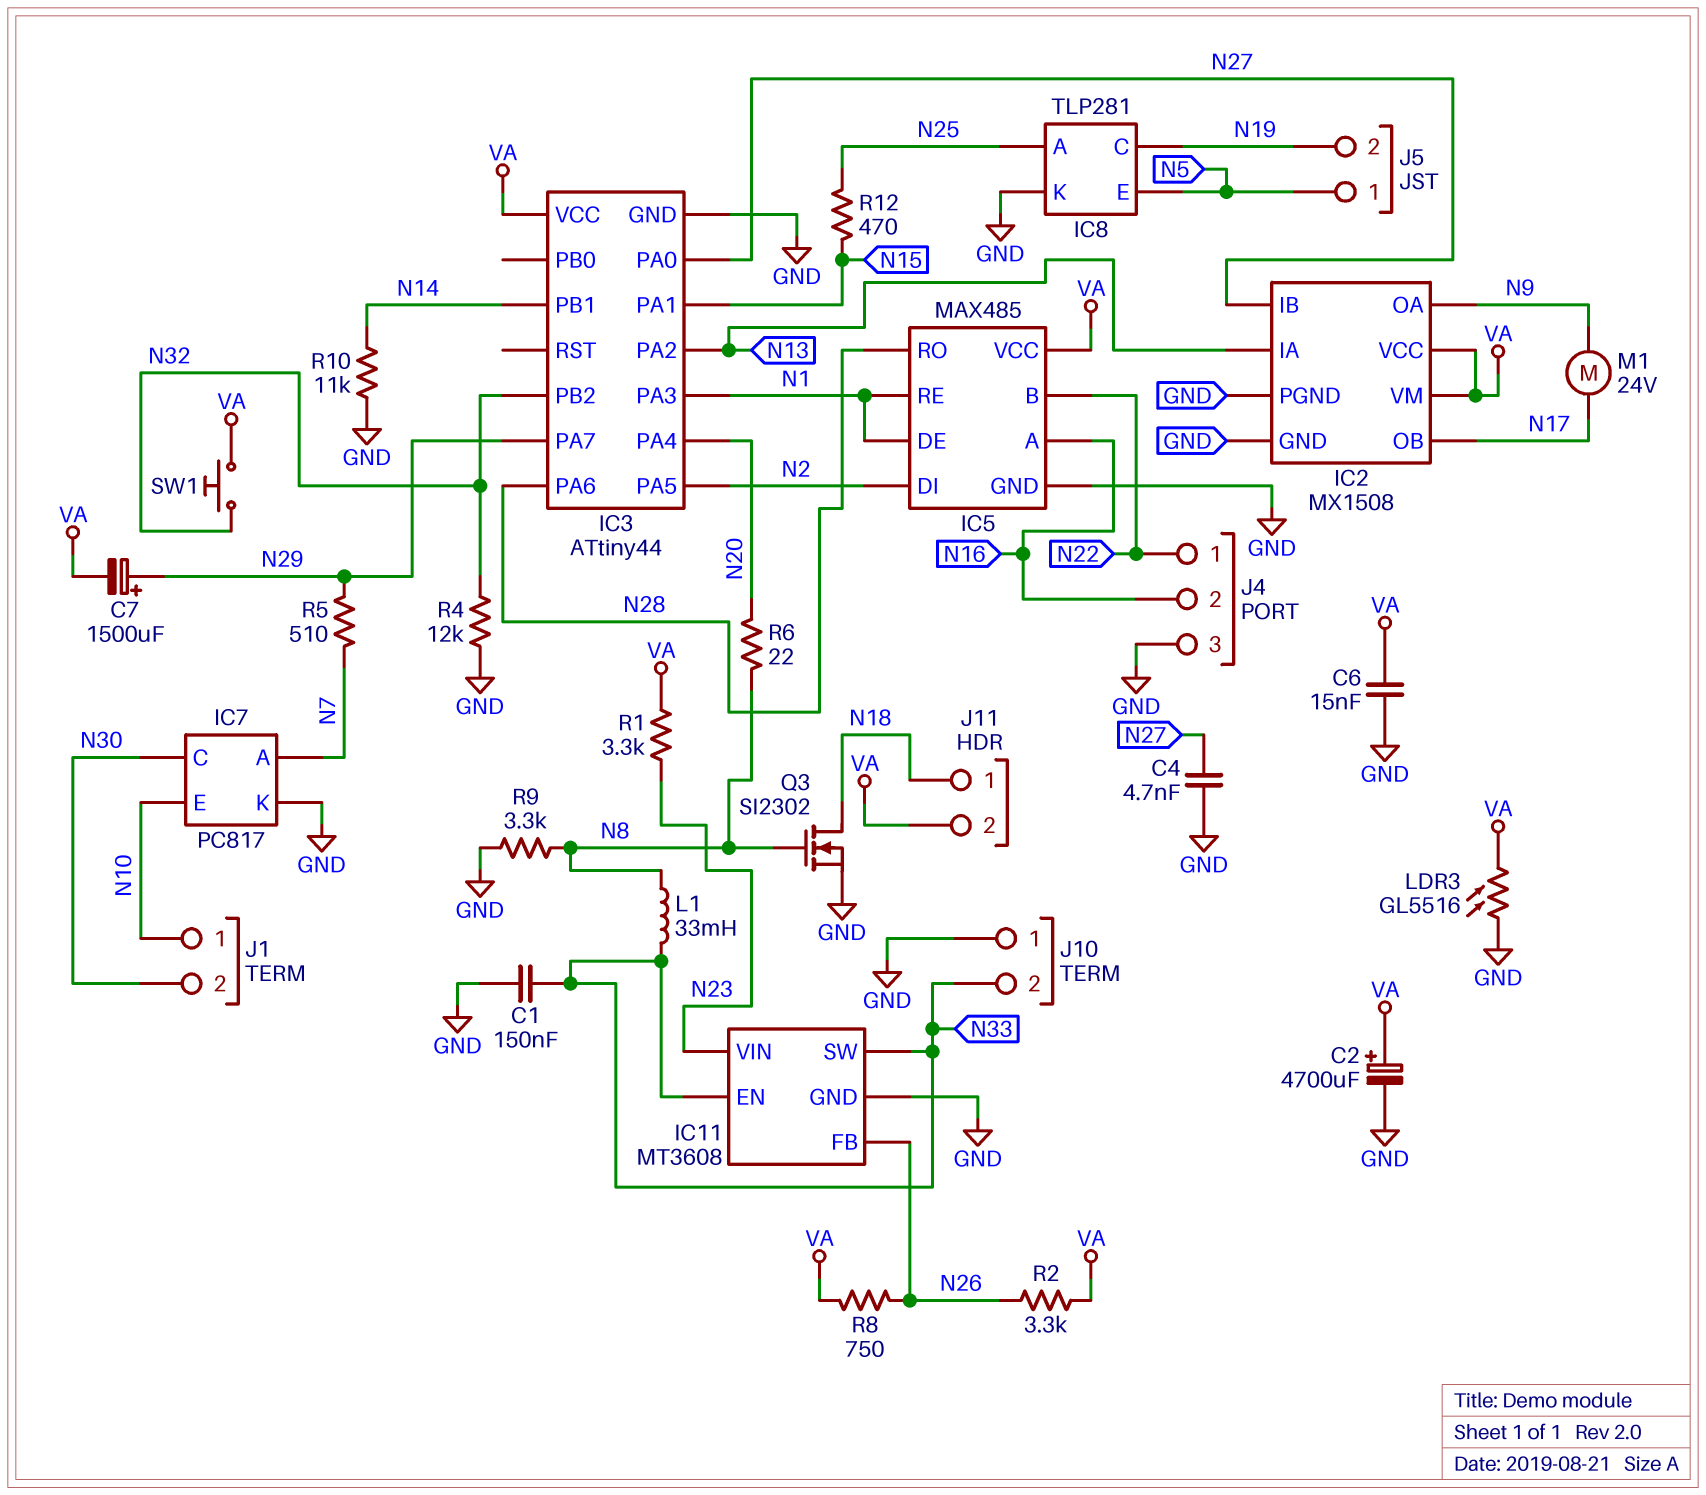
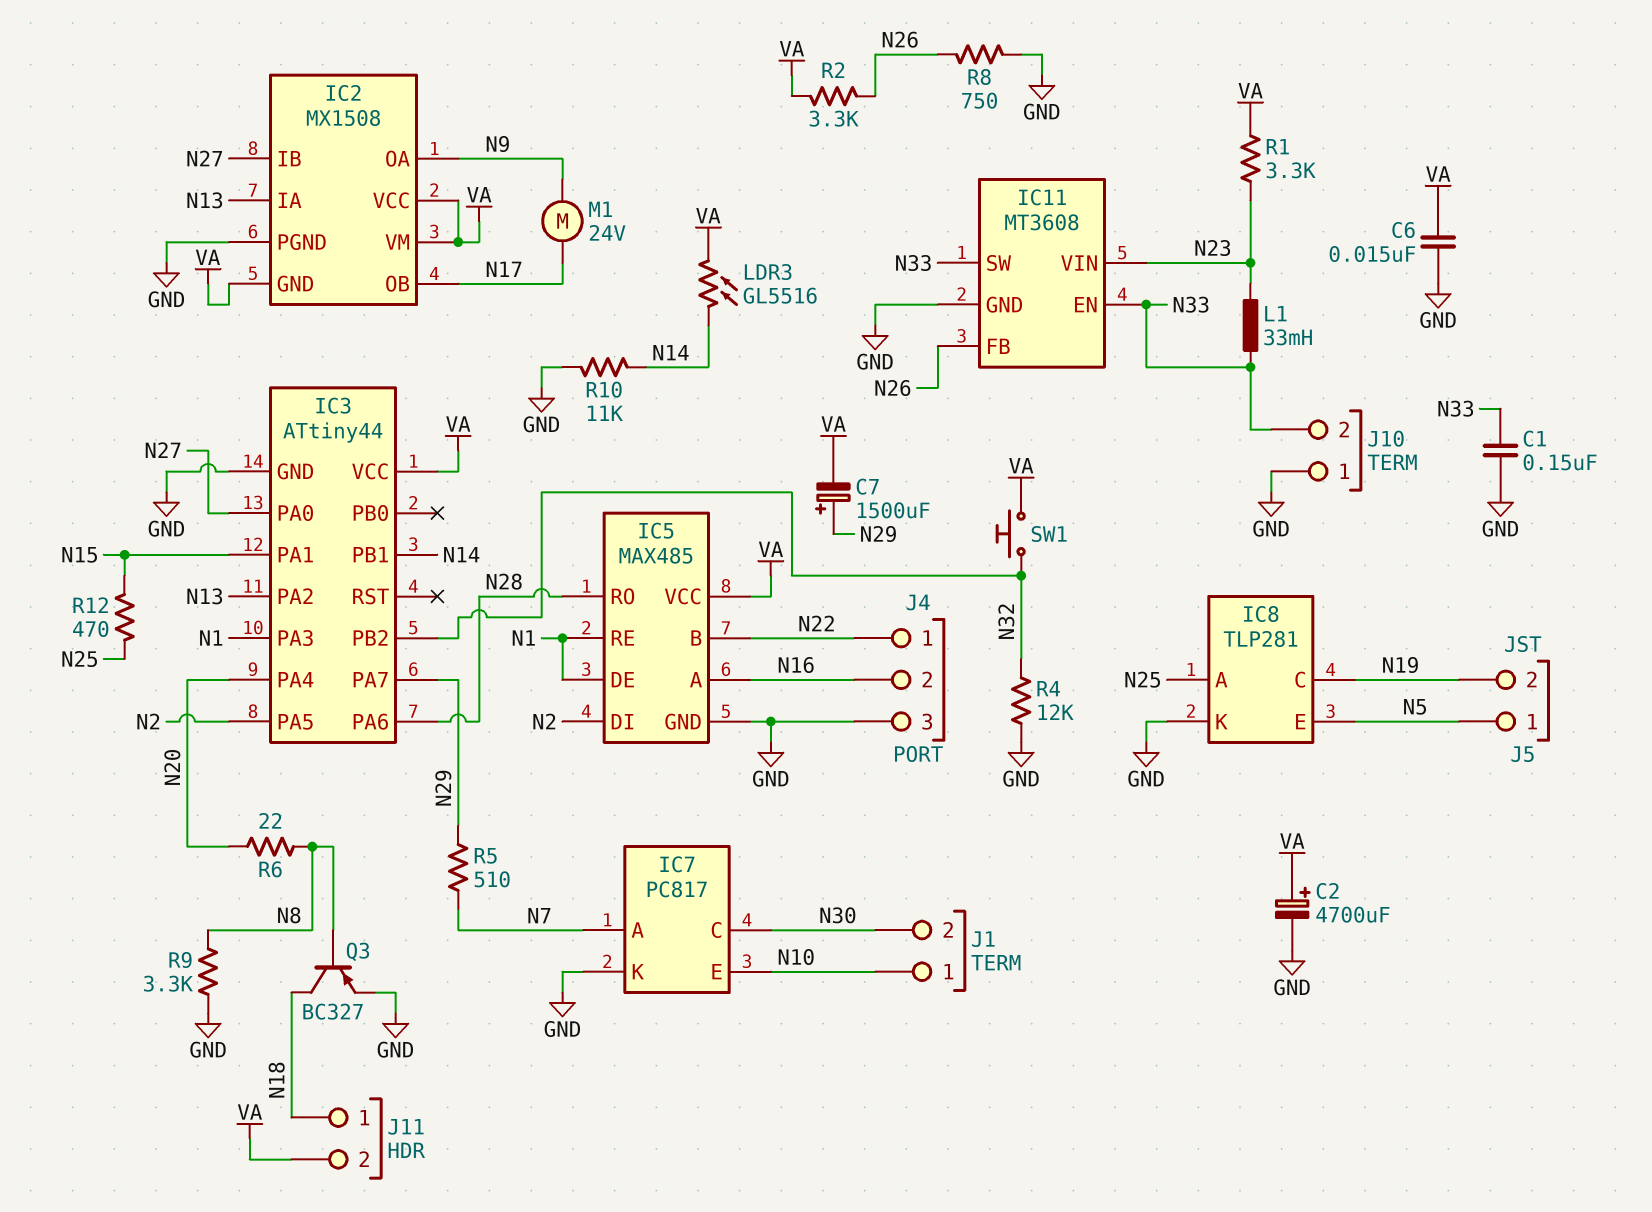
C4: 4.7nF (GND, N27) -> none
IC2 pin GND: GND -> VA
L1: 33mH (N8, N33) -> 33mH (N23, N33)
LDR3: GL5516 (GND, VA) -> GL5516 (N14, VA)
Q3: NMOS SI2302 (G N8, D N18, S GND) -> PNP BC327 (B N8, C N18, E GND)
R8: 750 (N26, VA) -> 750 (GND, N26)

